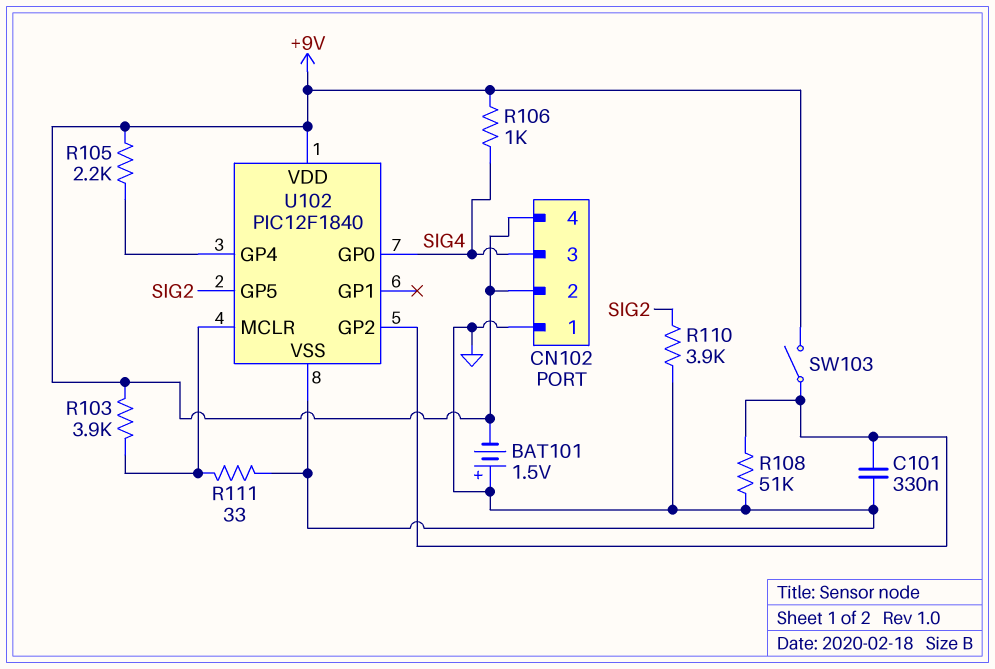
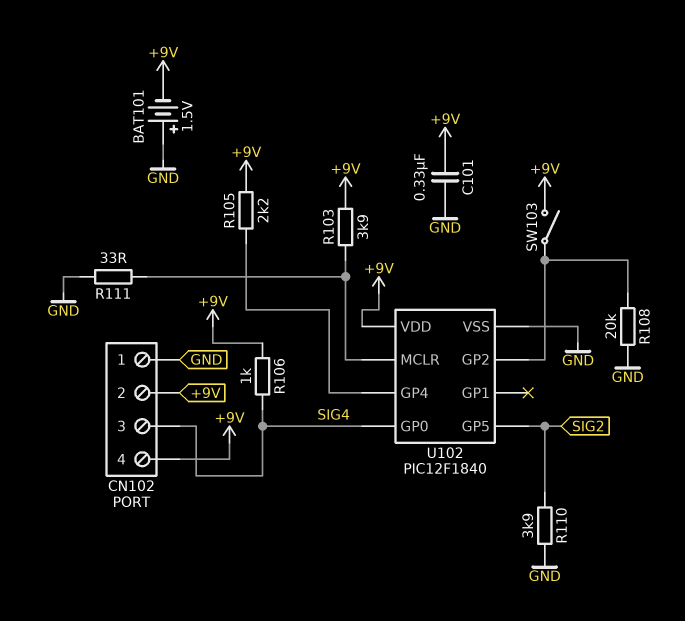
C101: 330nF (GND, U102/GP2) -> 330nF (+9V, GND)
R108: 51k (GND, U102/GP2) -> 20k (GND, U102/GP2)

